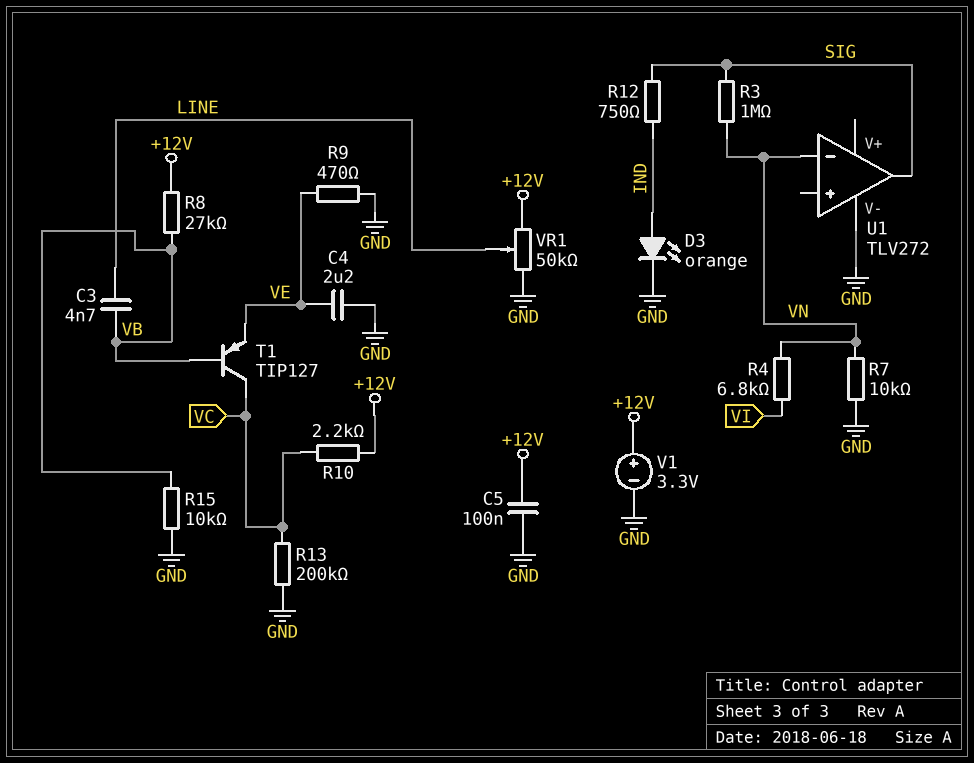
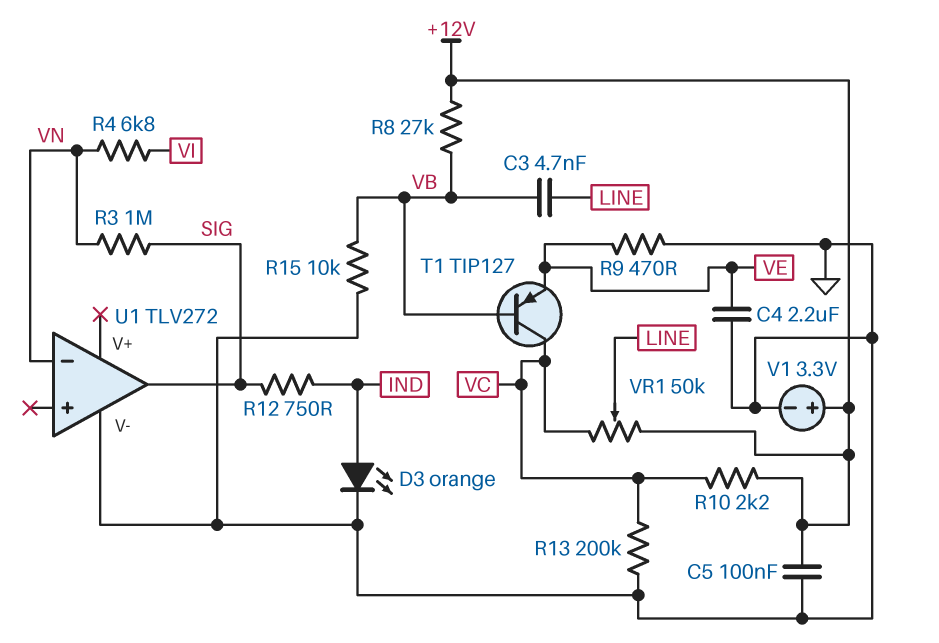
R7: 10k (GND, VN) -> none
VR1: 50k (+12V, GND, wiper LINE) -> 50k (+12V, VC, wiper LINE)

